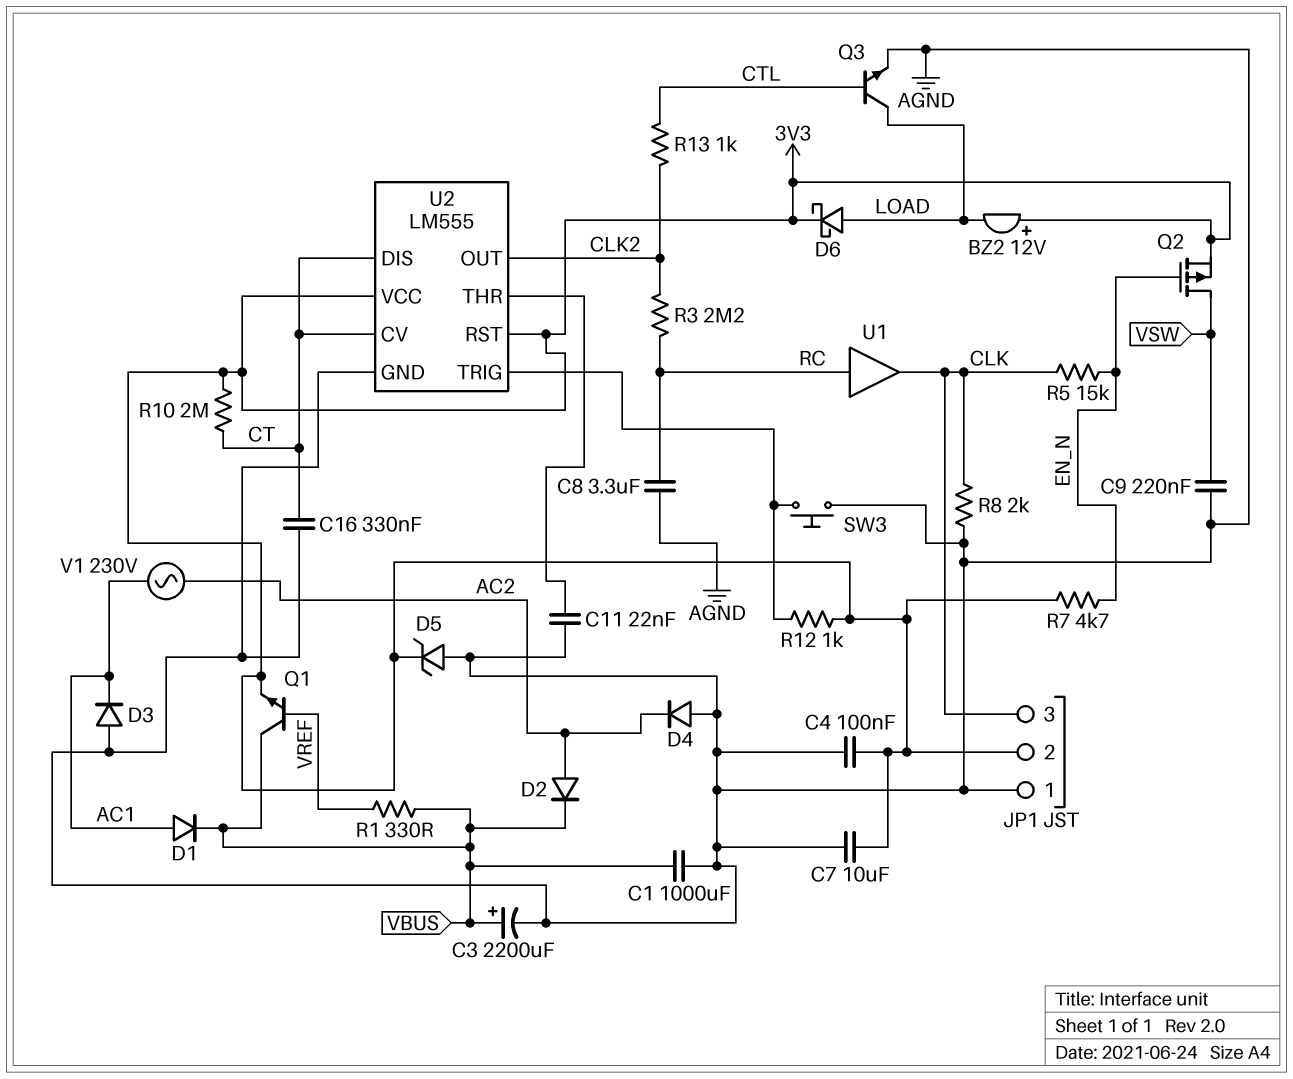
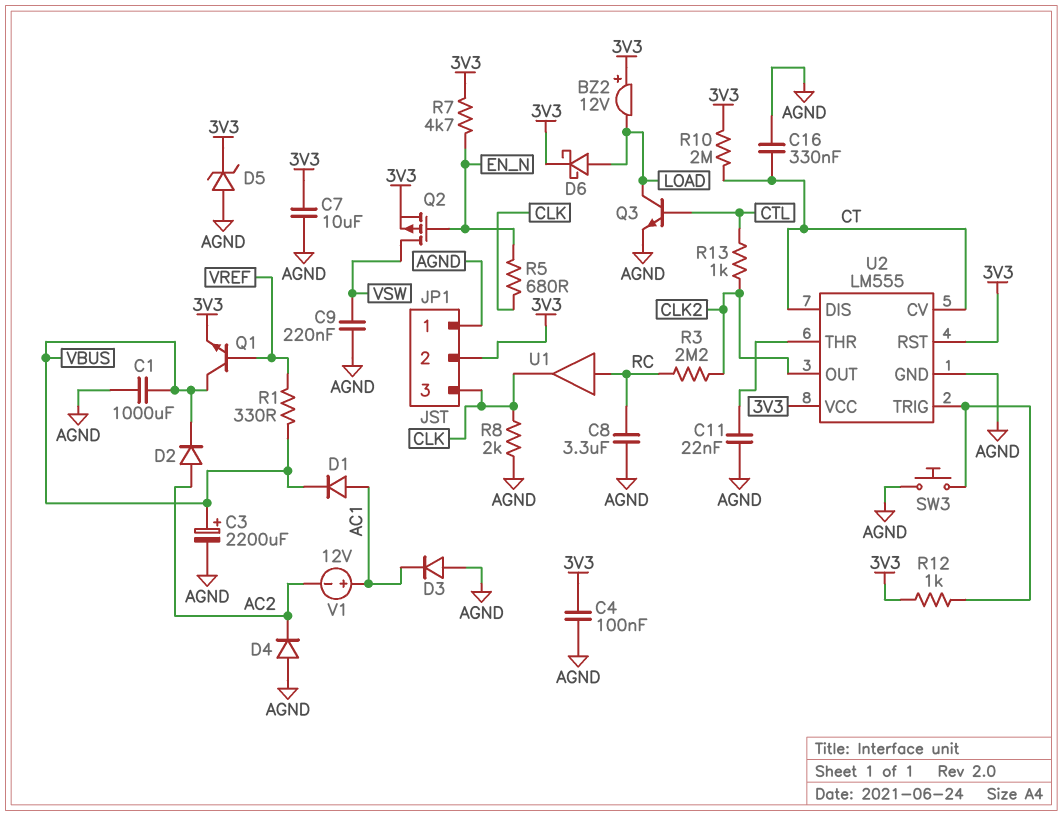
R5: 15k (CLK, EN_N) -> 680 (CLK, EN_N)
V1: AC 230V (AC1, AC2) -> 12V (plus AC1, minus AC2)

